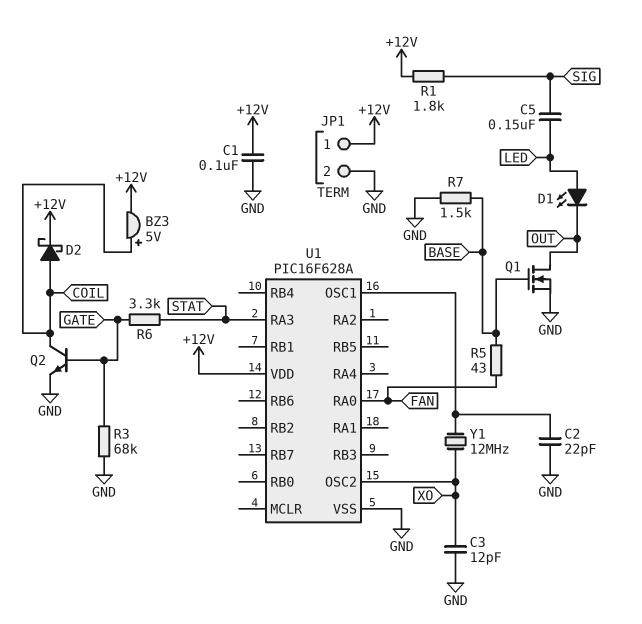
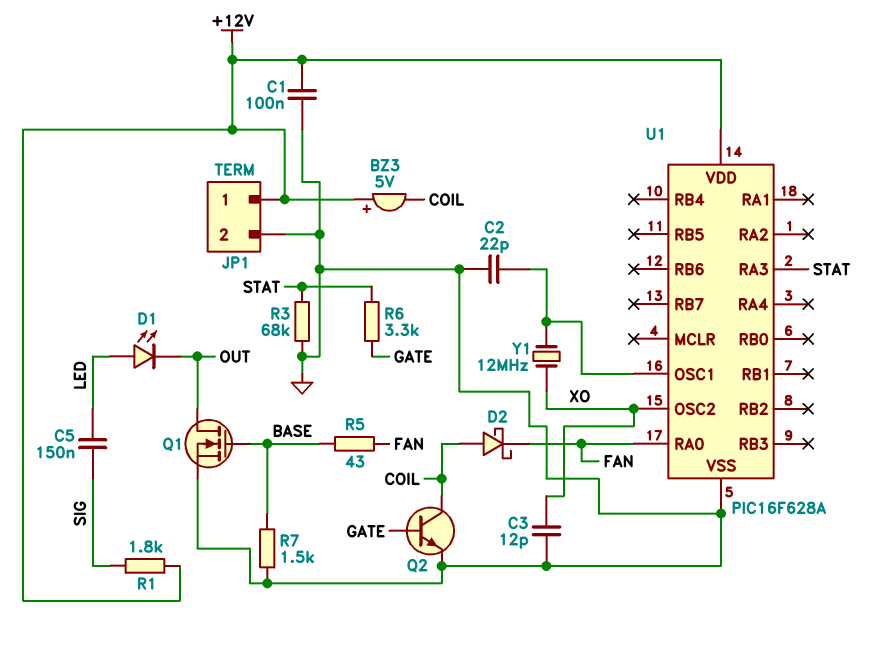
BZ3: buzzer 5V (plus COIL, minus +12V) -> buzzer 5V (plus +12V, minus COIL)
D2: schottky (A COIL, K +12V) -> schottky (A COIL, K FAN)
R3: 68k (GATE, GND) -> 68k (GND, STAT)

